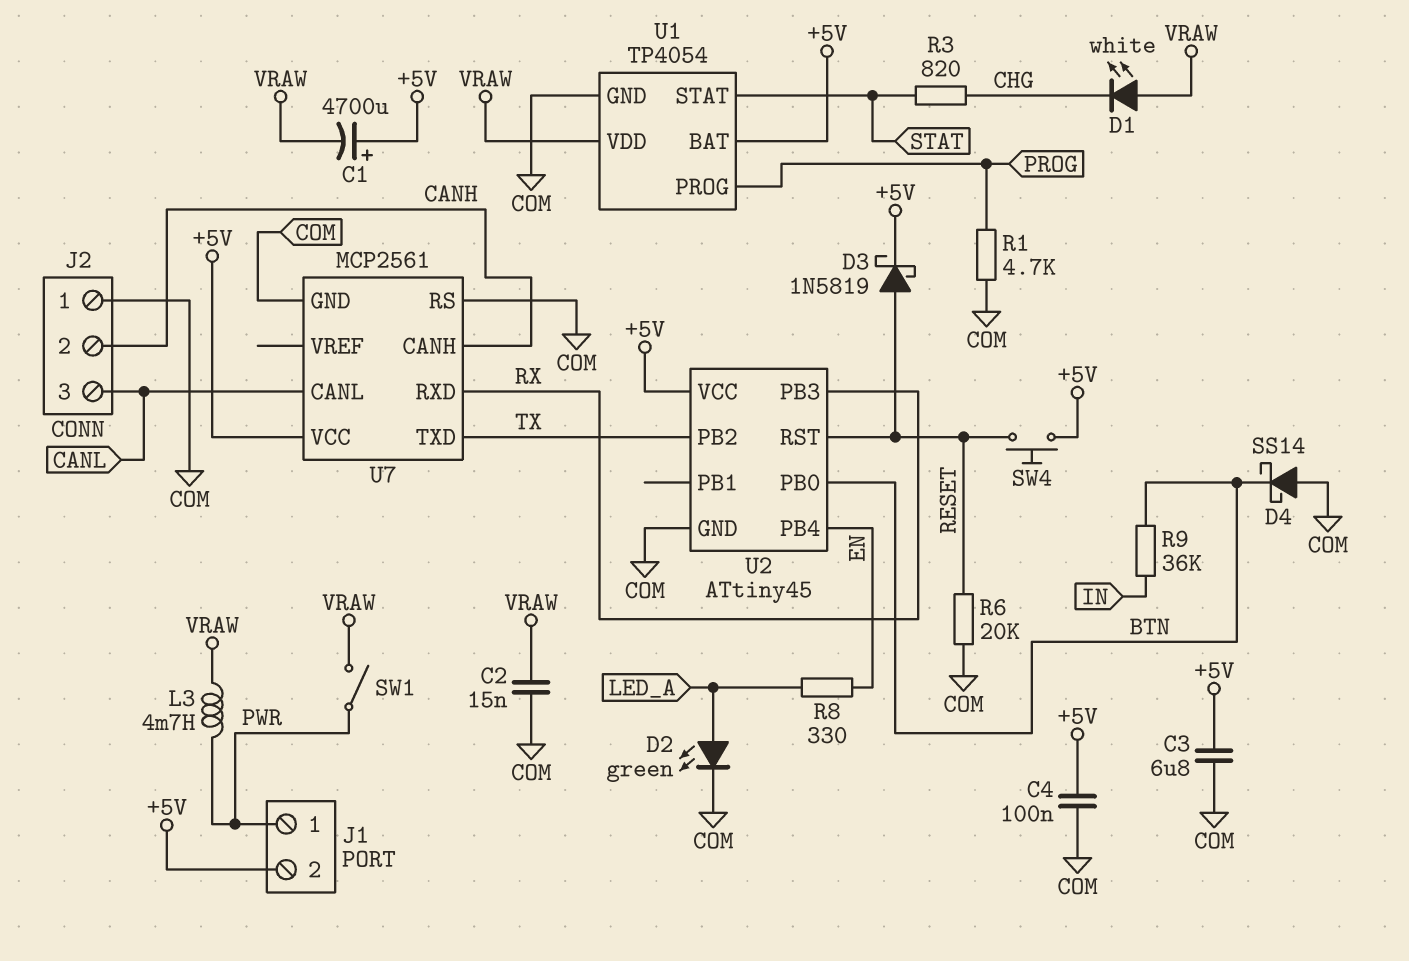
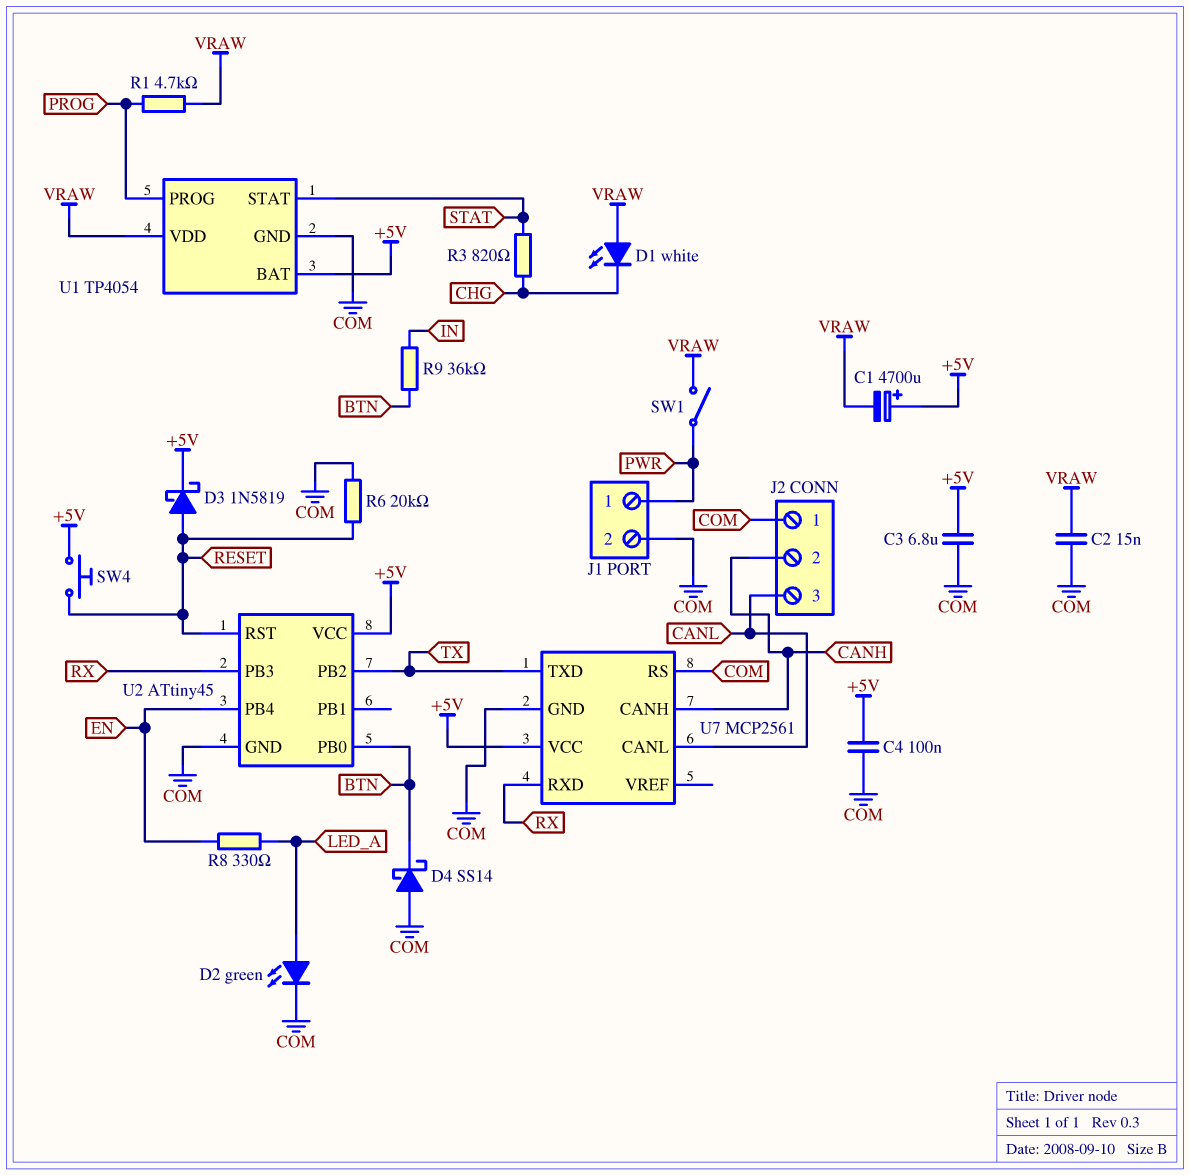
J1 pin 2: +5V -> COM
L3: 4.7mH (PWR, VRAW) -> none
R1: 4.7k (COM, PROG) -> 4.7k (PROG, VRAW)

